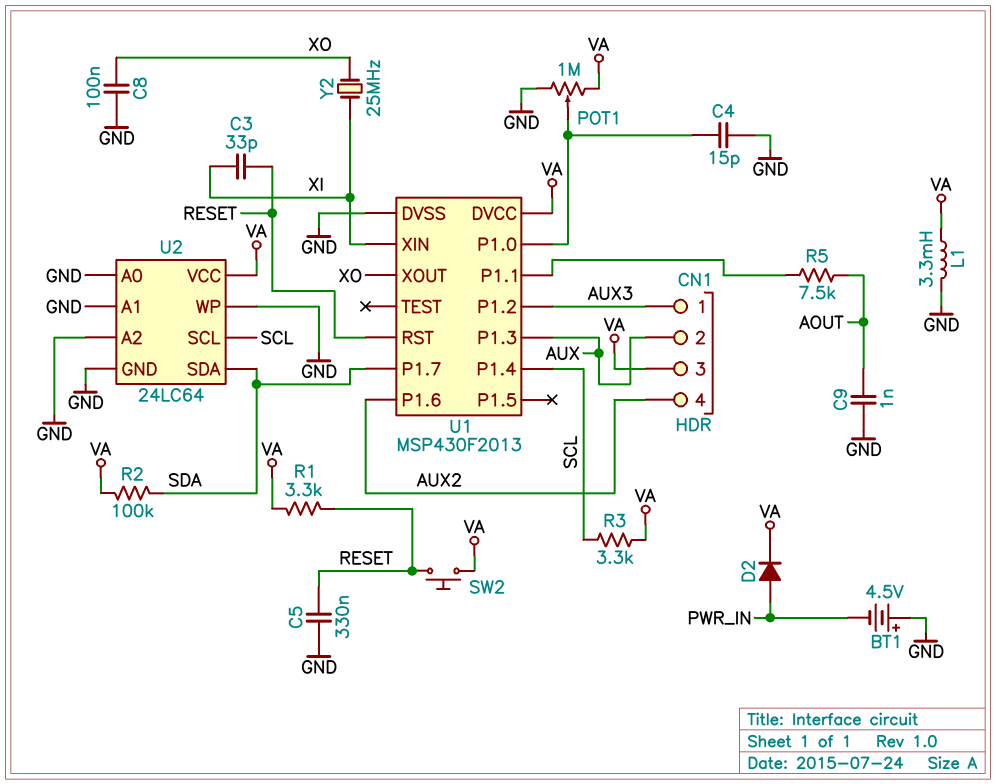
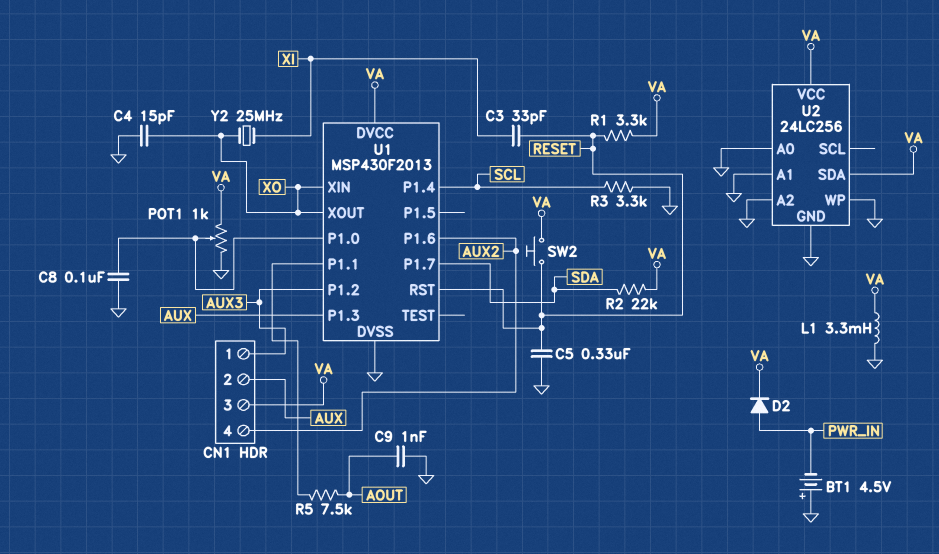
C4: 15pF (GND, U1/P1.0) -> 15pF (GND, XO)
C8: 100nF (GND, XO) -> 100nF (GND, U1/P1.0)
POT1: 1M (GND, VA, wiper U1/P1.0) -> 1k (GND, VA, wiper U1/P1.0)
R2: 100k (SDA, VA) -> 22k (SDA, VA)
R3: 3.3k (SCL, VA) -> 3.3k (GND, SCL)
U1 pin XIN: XI -> XO
U2: 24LC64 -> 24LC256
U2 pin SCL: SCL -> none
U2 pin SDA: SDA -> VA

